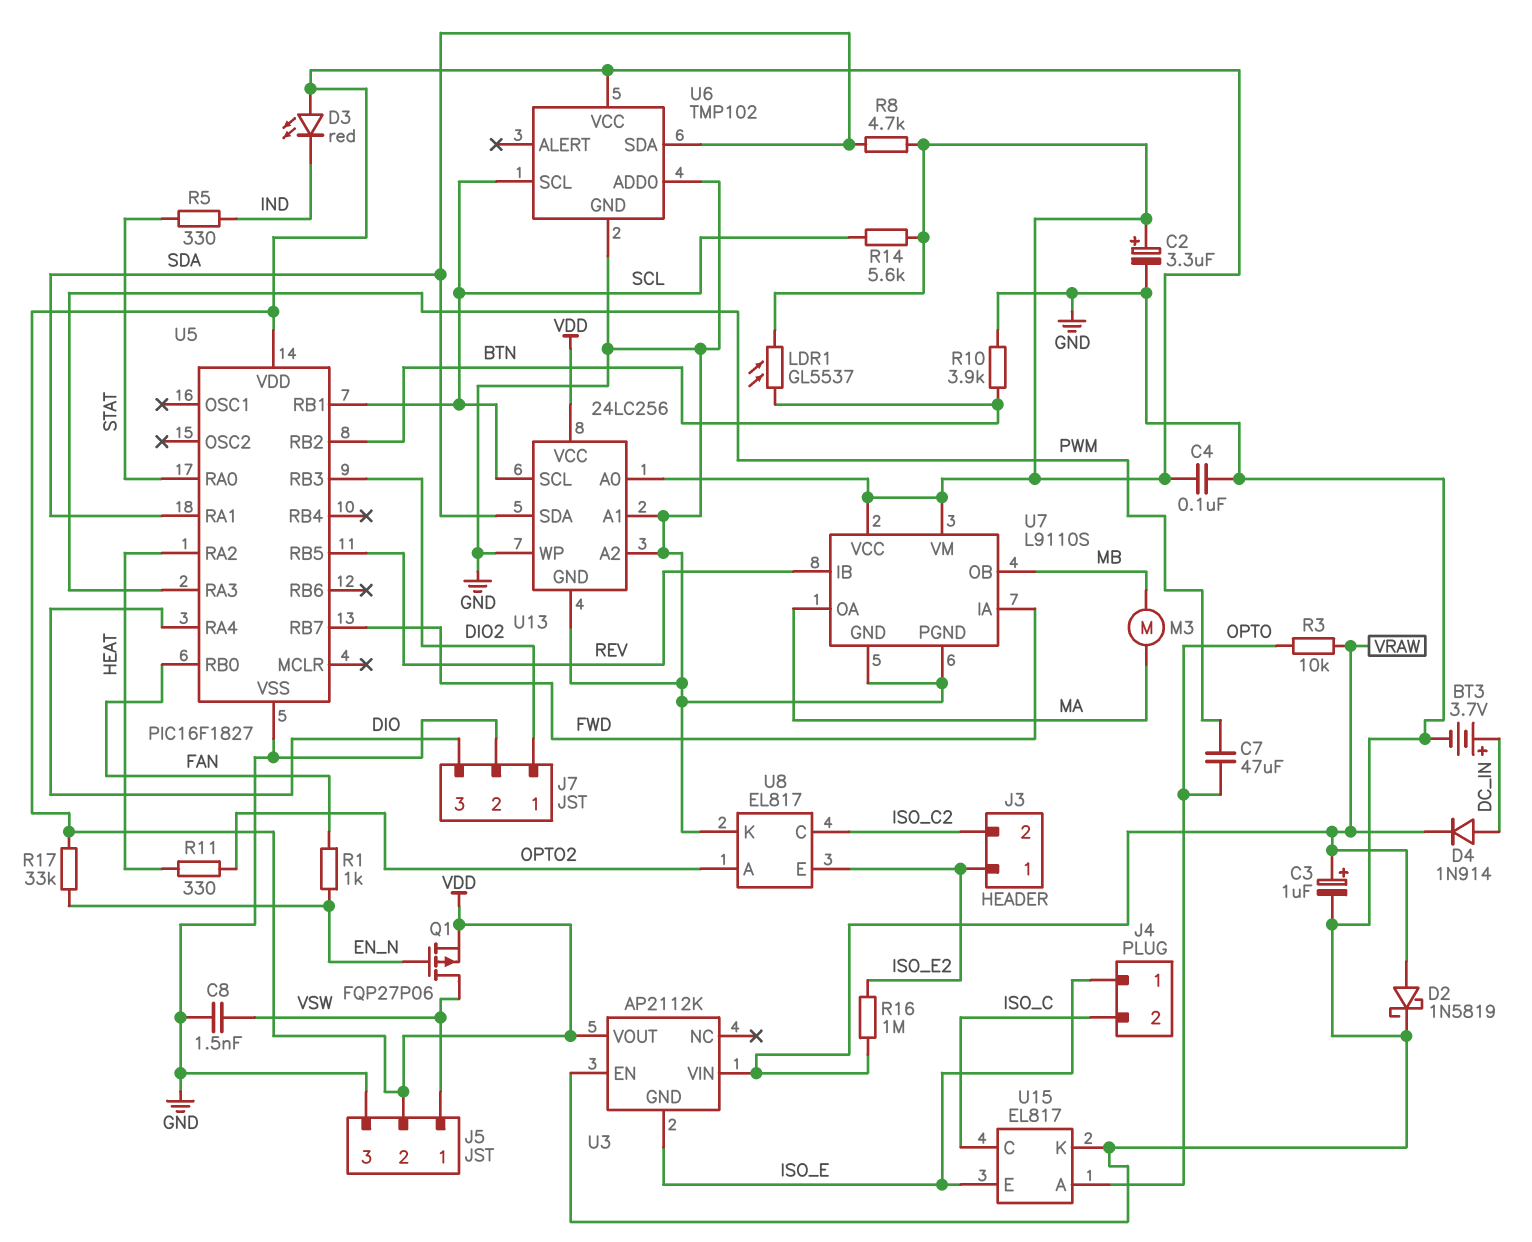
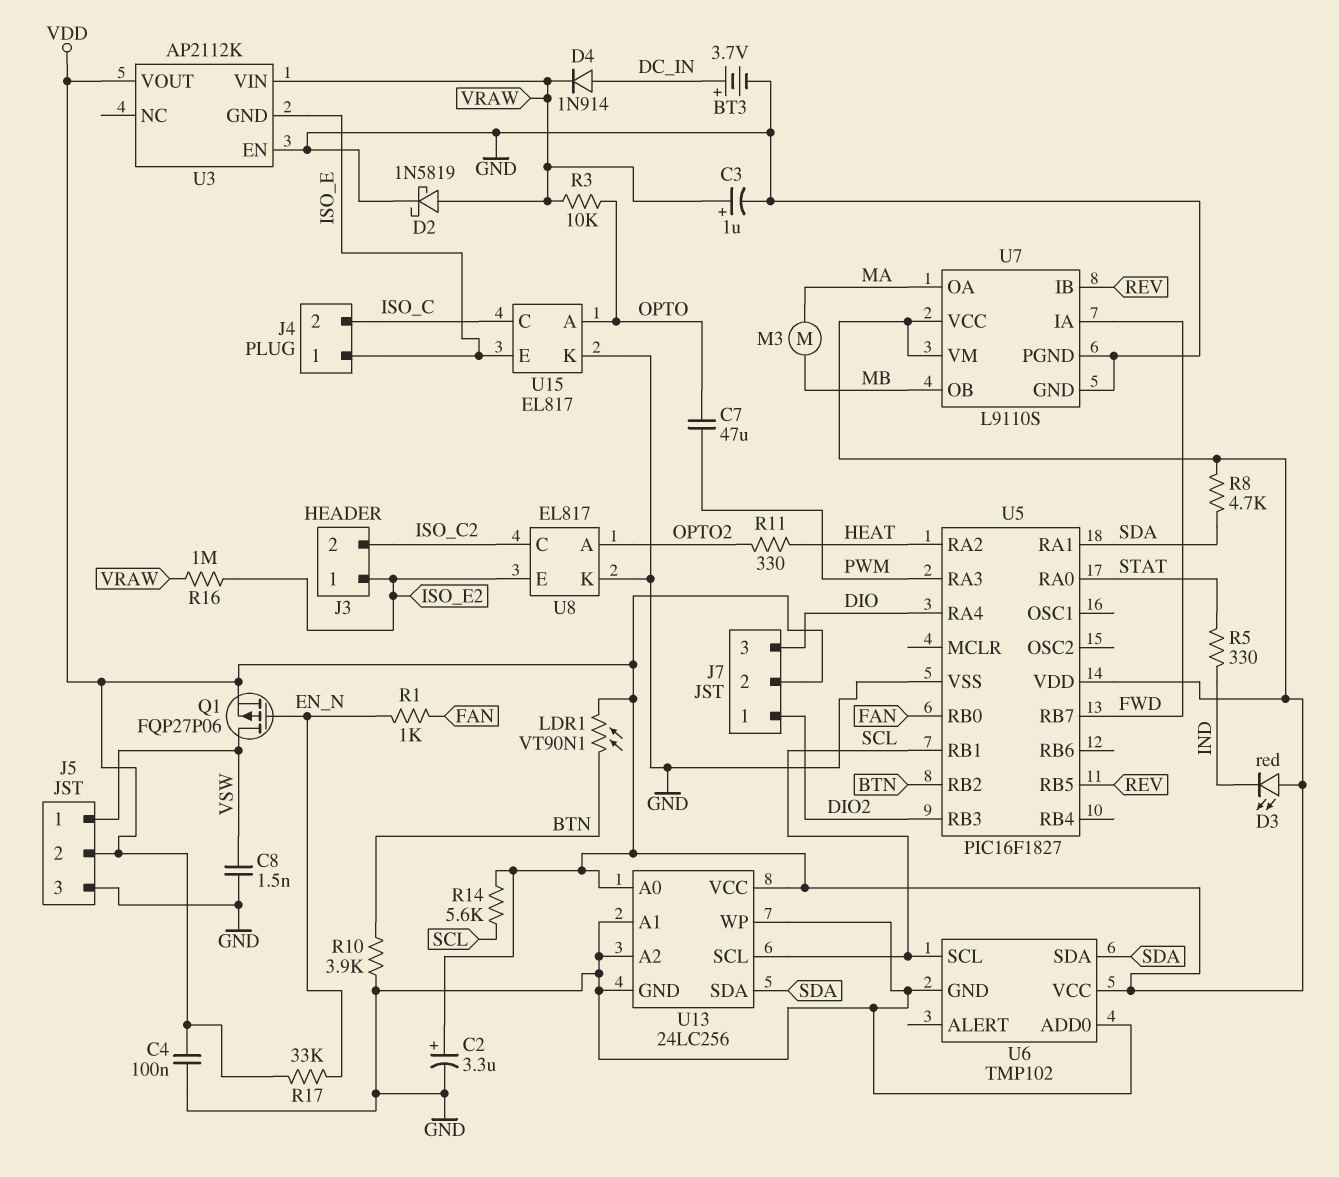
J7 pin 2: GND -> VDD
LDR1: GL5537 (BTN, VDD) -> VT90N1 (BTN, VDD)

